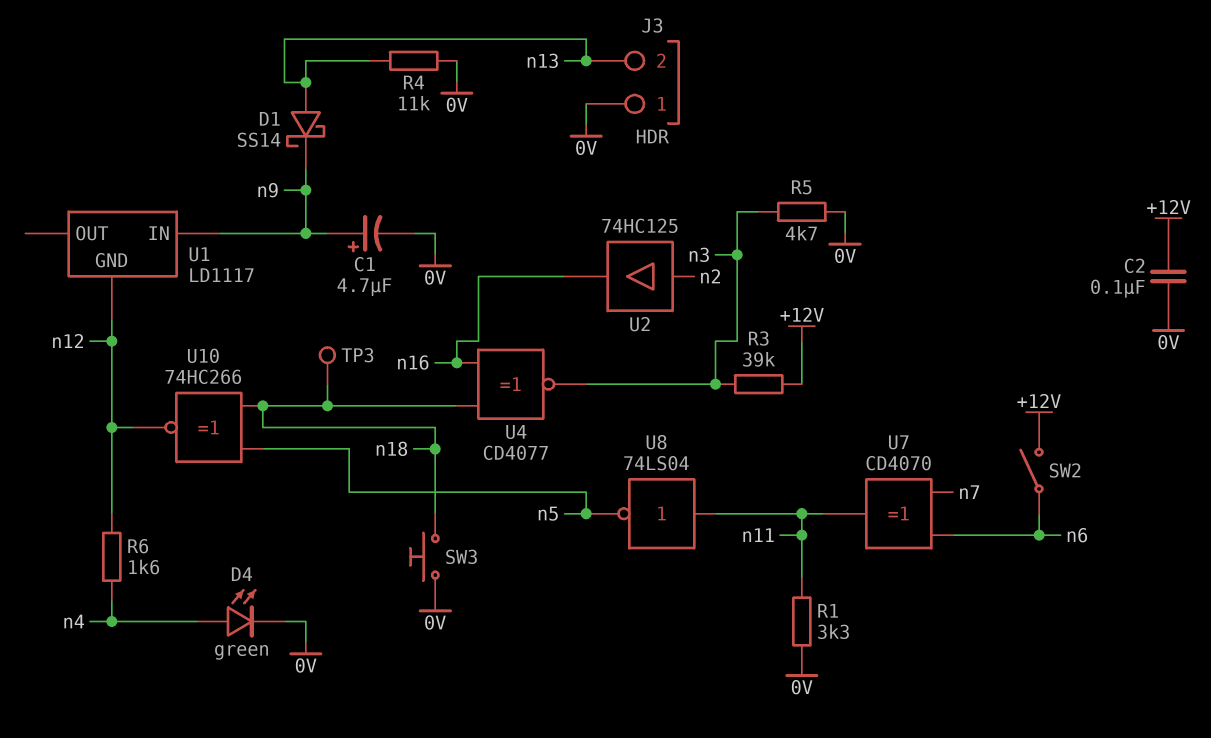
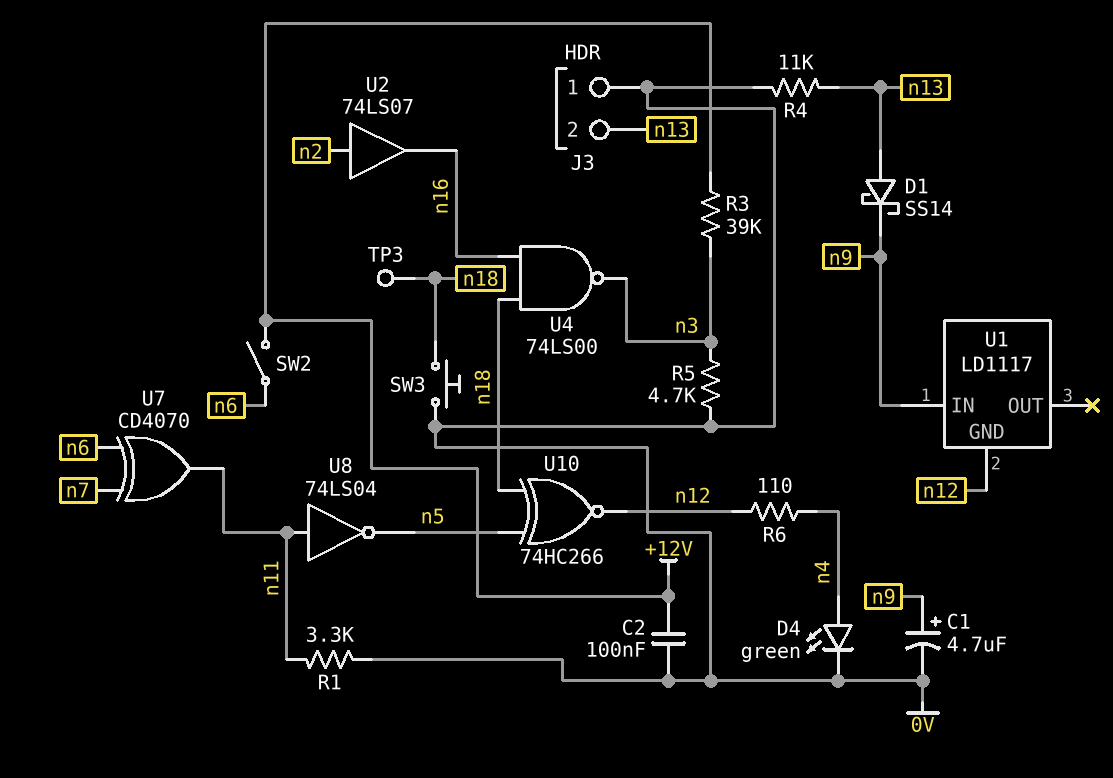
R6: 1.6k (n4, n12) -> 110 (n4, n12)
U2: buffer 74HC125 (in n2, out n16) -> buffer 74LS07 (in n2, out n16)
U4: XNOR CD4077 (in n16, in n18, out n3) -> NAND 74LS00 (in n16, in n18, out n3)

